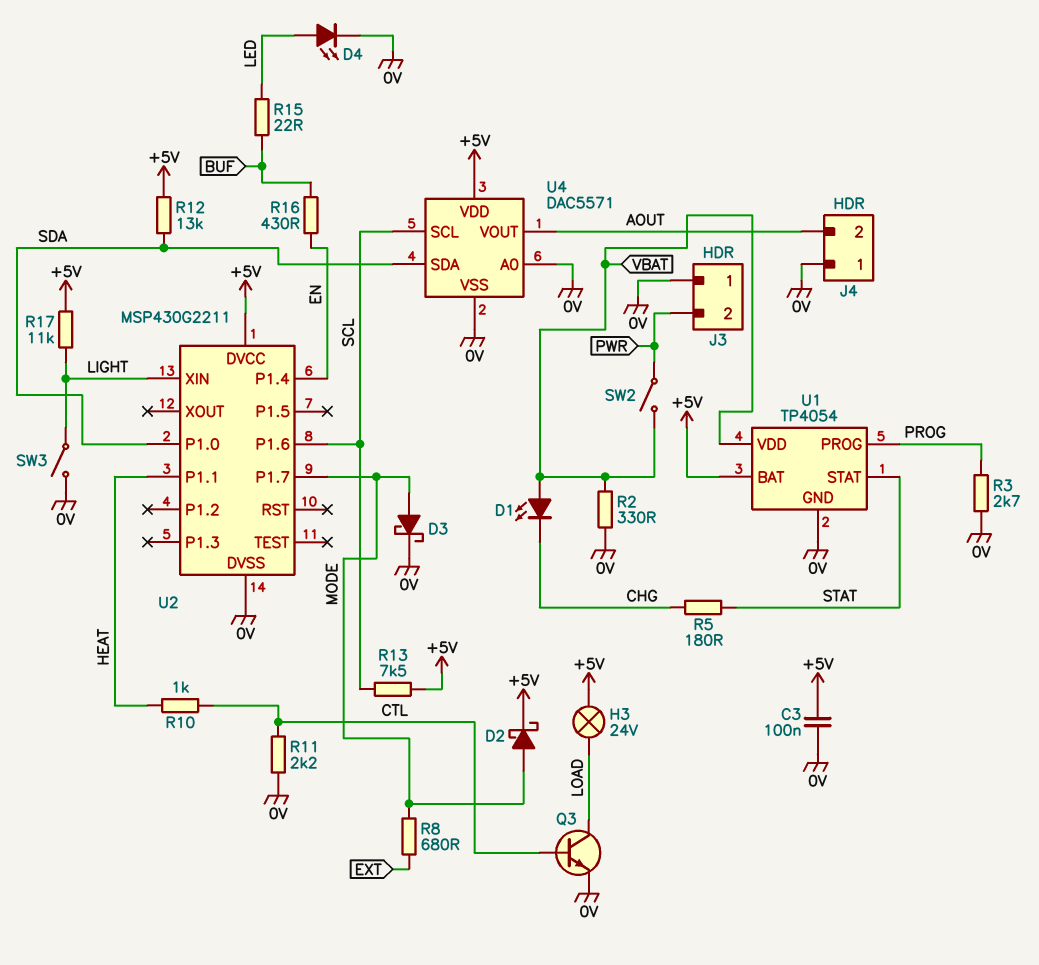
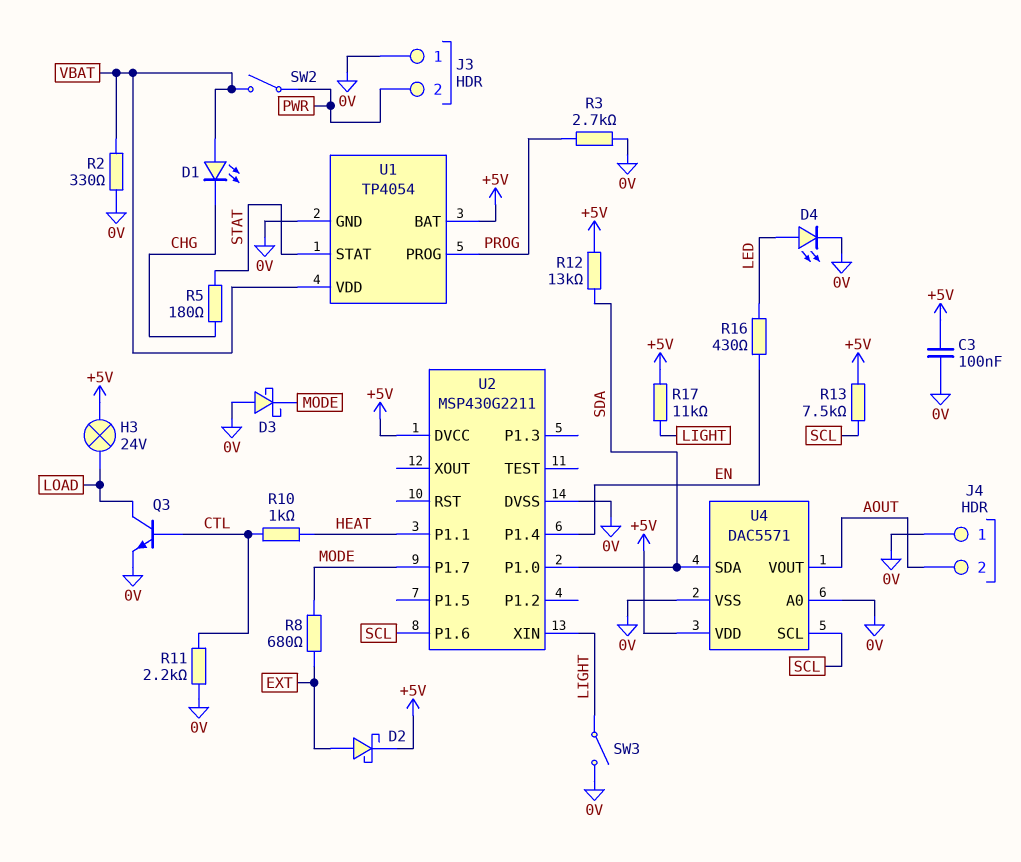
D2: schottky (A MODE, K +5V) -> schottky (A EXT, K +5V)
D3: schottky (A MODE, K 0V) -> schottky (A 0V, K MODE)
R15: 22 (BUF, LED) -> none
R16: 430 (BUF, EN) -> 430 (EN, LED)

